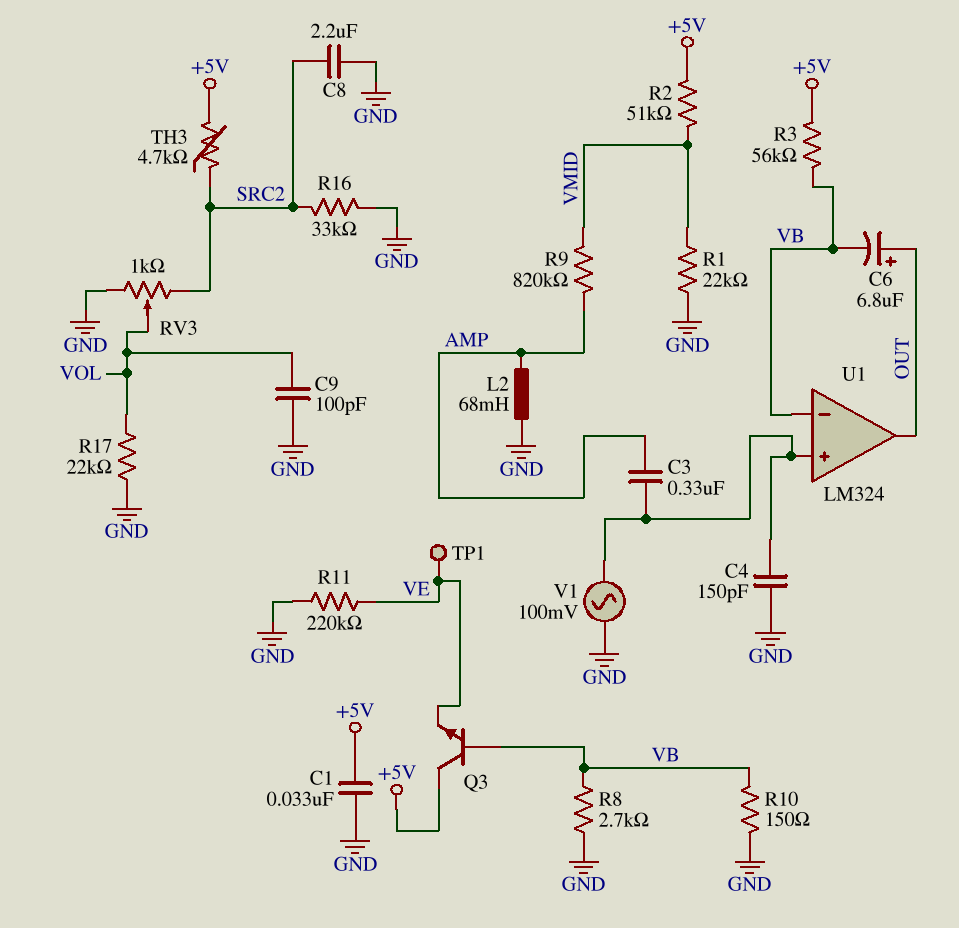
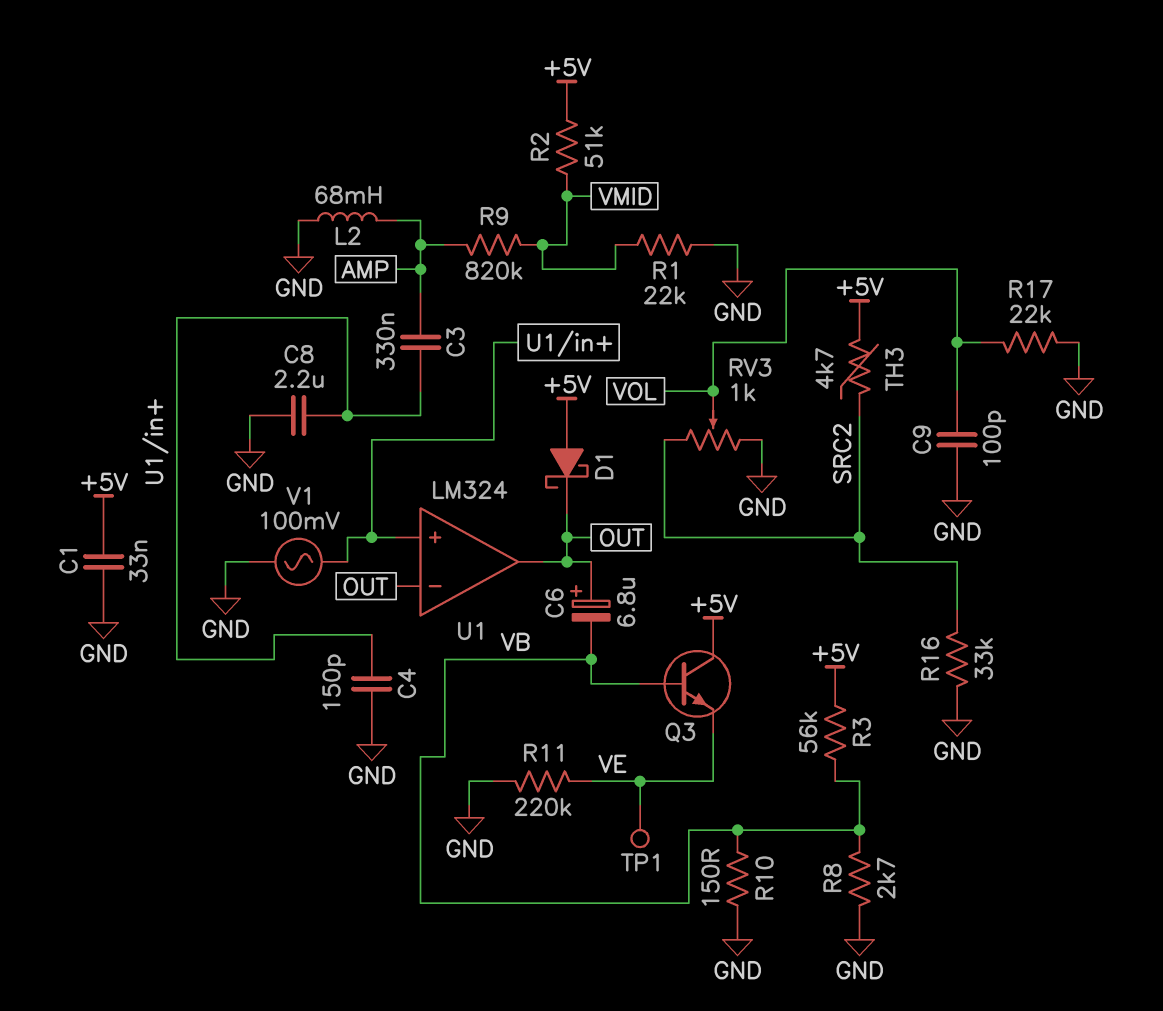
C8: 2.2uF (GND, SRC2) -> 2.2uF (GND, U1/in+)
D1: none -> schottky (A +5V, K OUT)
U1 pin in-: VB -> OUT

